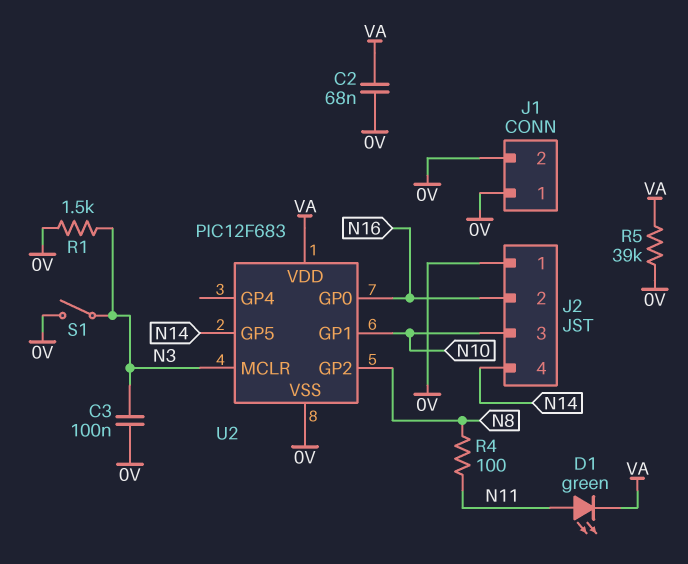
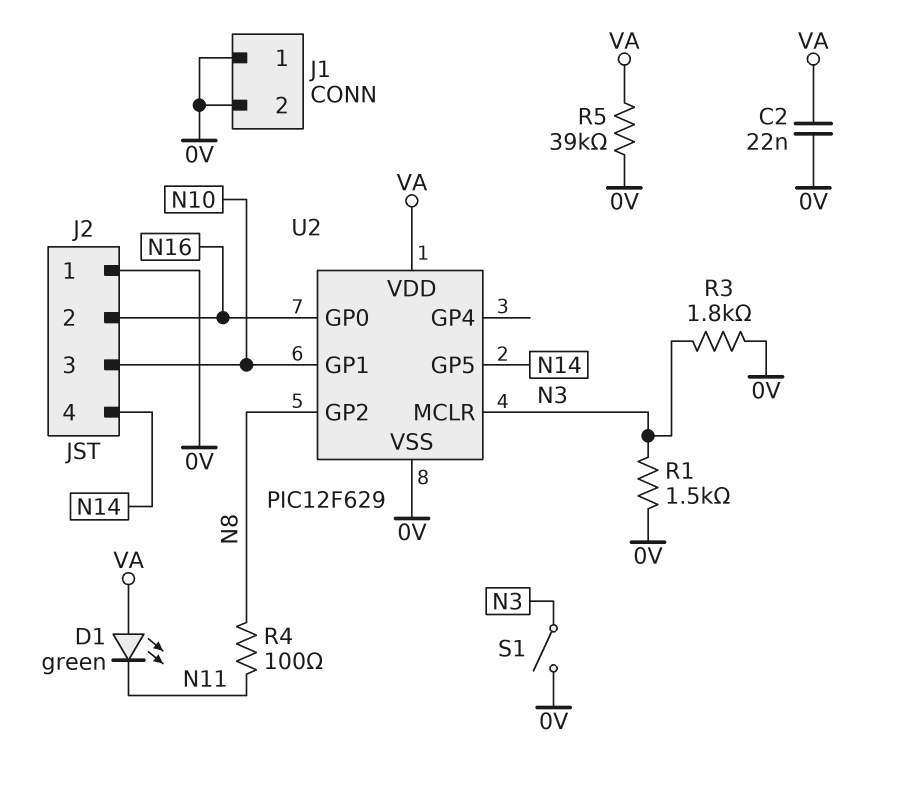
C2: 68nF (0V, VA) -> 22nF (0V, VA)
C3: 100nF (0V, N3) -> none
D1: LED green (A N11, K VA) -> LED green (A VA, K N11)
R3: none -> 1.8k (0V, N3)
U2: PIC12F683 -> PIC12F629

